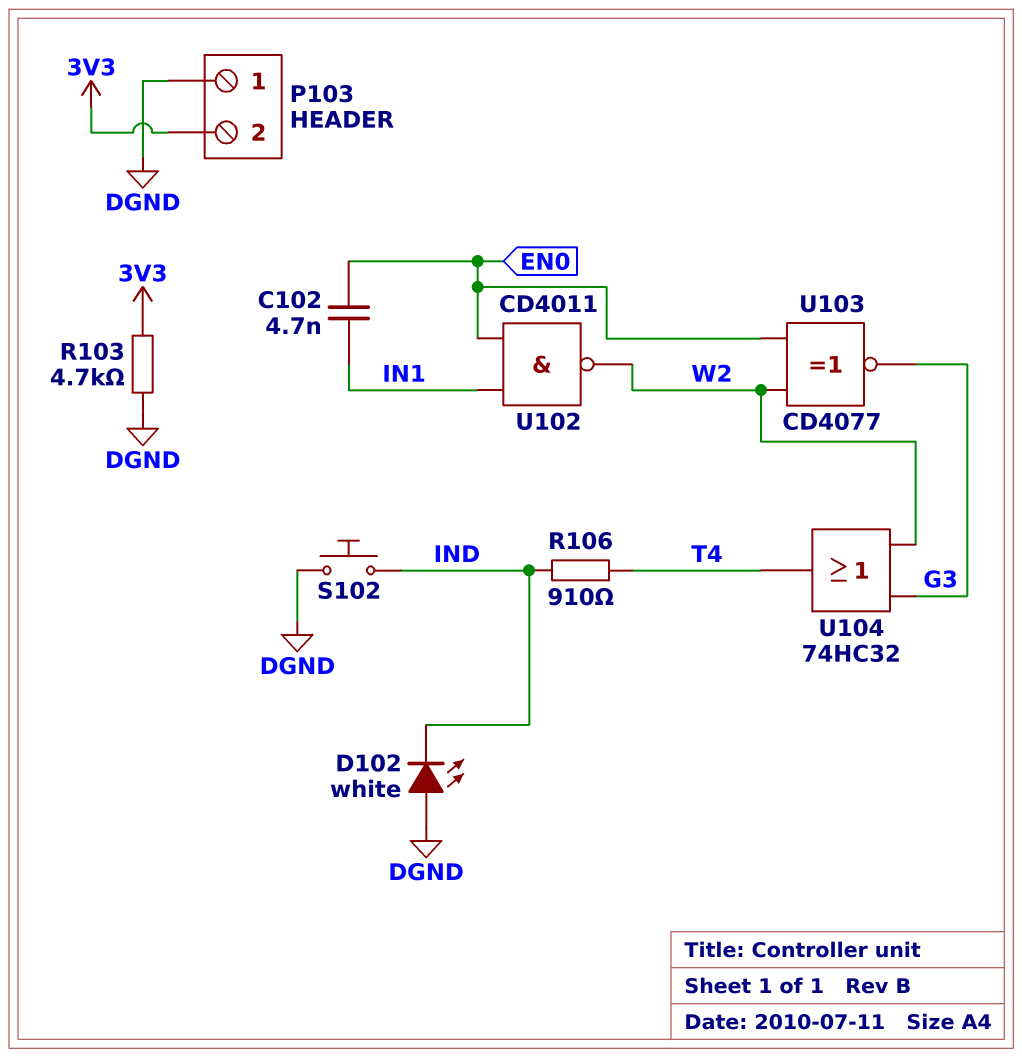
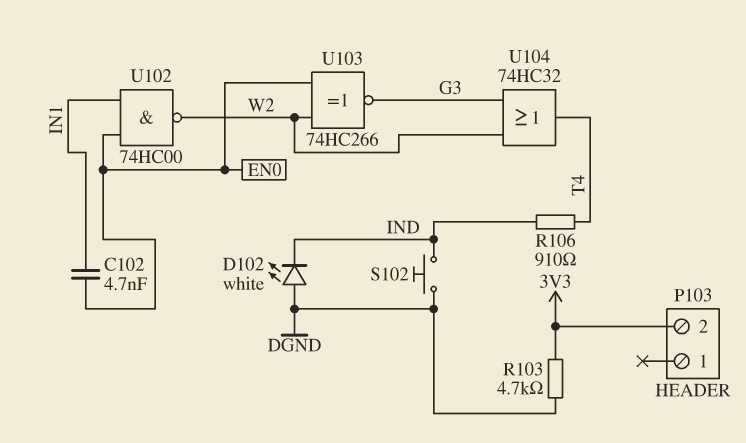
P103 pin 1: DGND -> none
U102: NAND CD4011 (in EN0, in IN1, out W2) -> NAND 74HC00 (in EN0, in IN1, out W2)
U103: XNOR CD4077 (in EN0, in W2, out G3) -> XNOR 74HC266 (in EN0, in W2, out G3)

